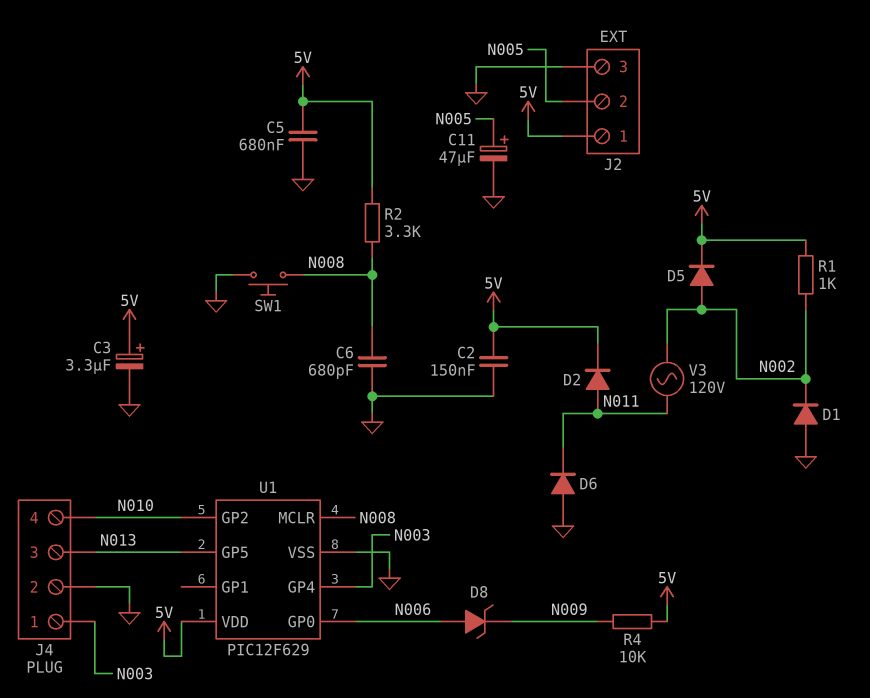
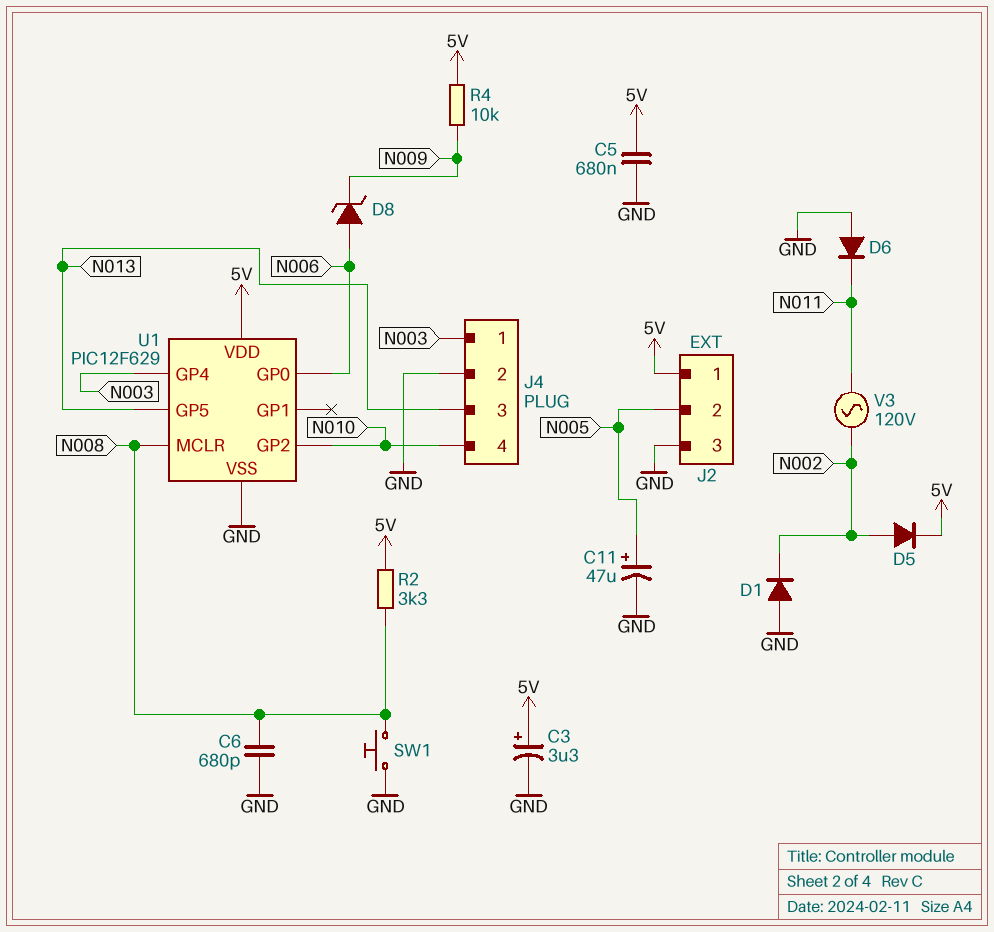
C2: 150nF (5V, GND) -> none
D2: diode (A N011, K 5V) -> none
R1: 1k (5V, N002) -> none

